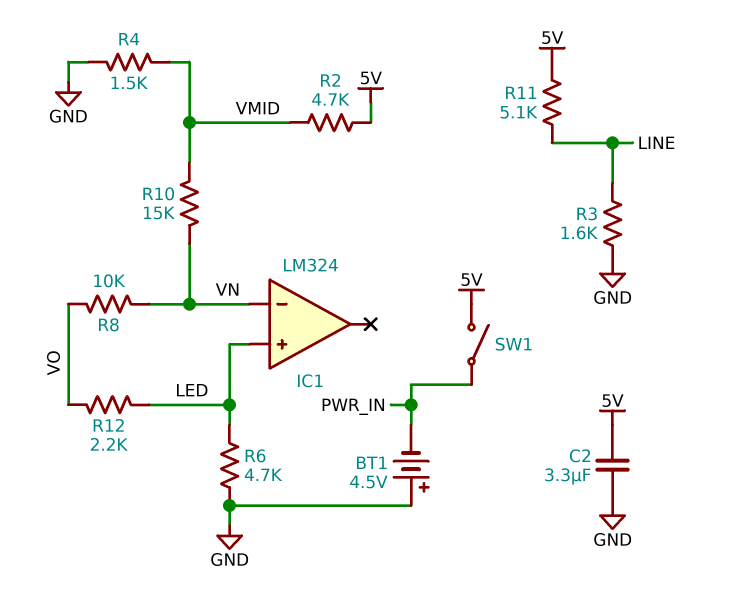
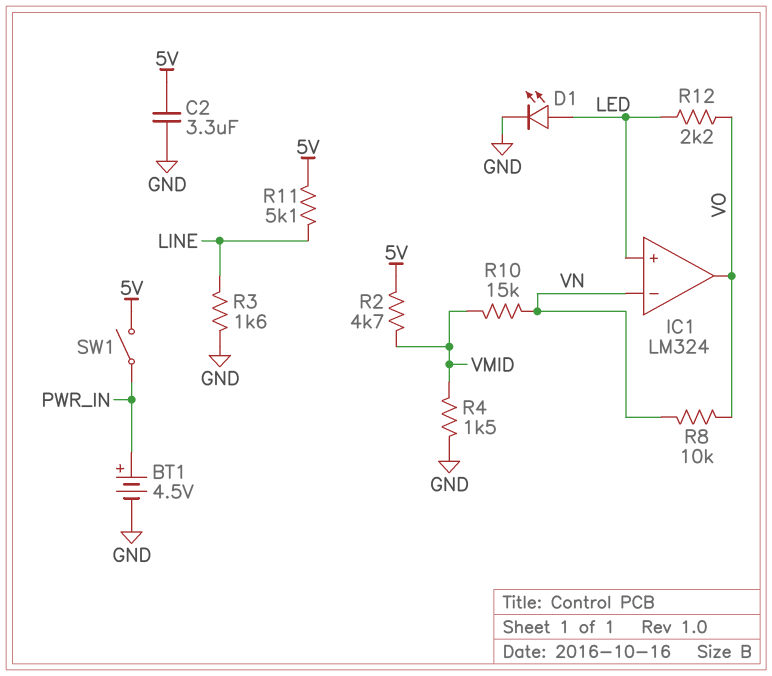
BT1: 4.5V (plus GND, minus PWR_IN) -> 4.5V (plus PWR_IN, minus GND)
D1: none -> LED (A LED, K GND)
IC1 pin out: none -> VO
R6: 4.7k (GND, LED) -> none

